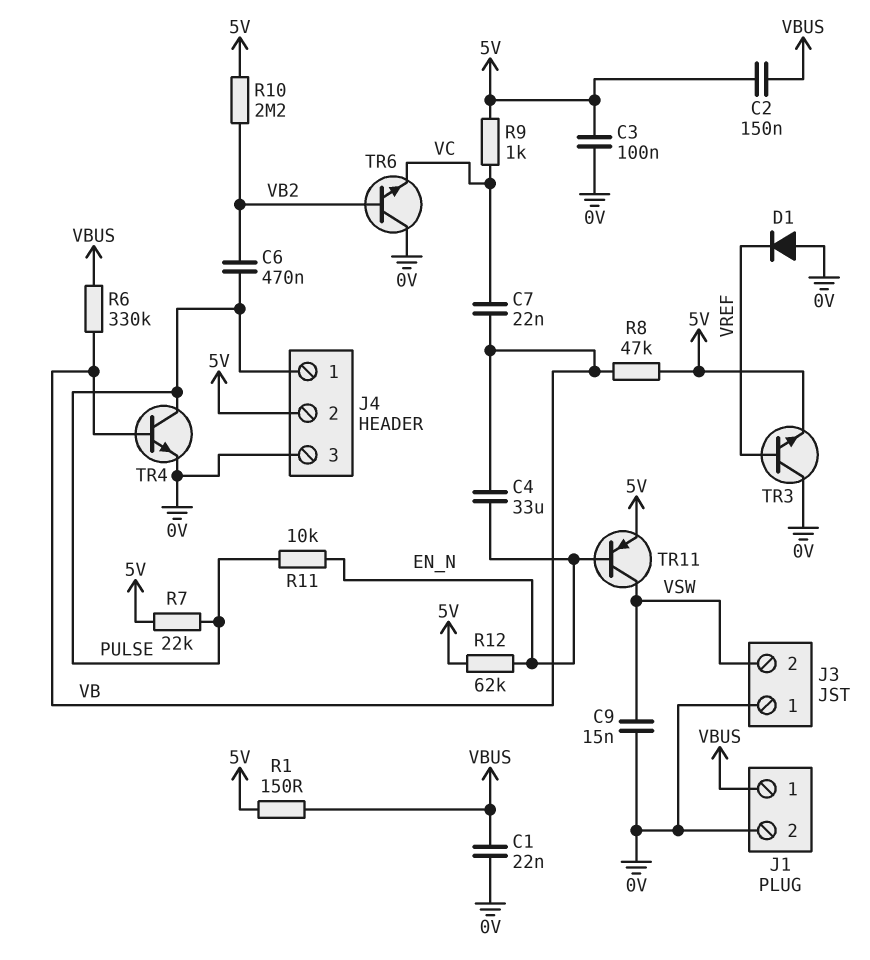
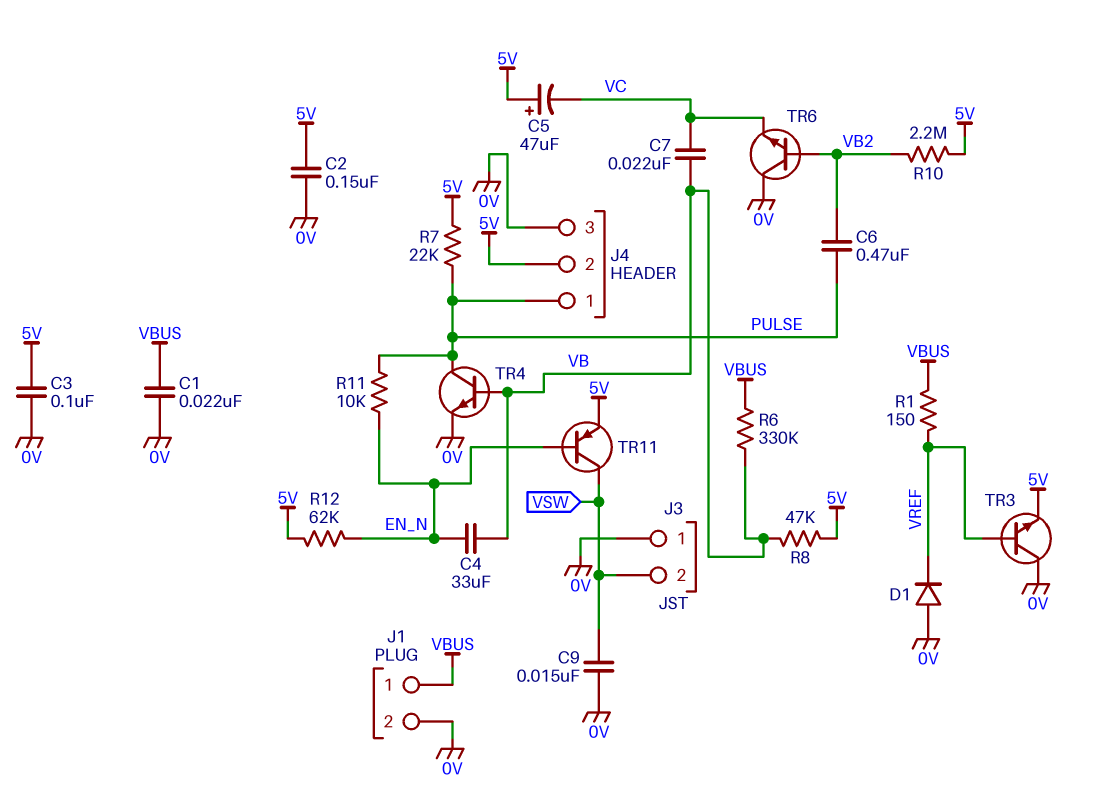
C2: 150nF (5V, VBUS) -> 150nF (0V, 5V)
C5: none -> 47uF (plus 5V, minus VC)
R1: 150 (5V, VBUS) -> 150 (VBUS, VREF)
R9: 1k (5V, VC) -> none

